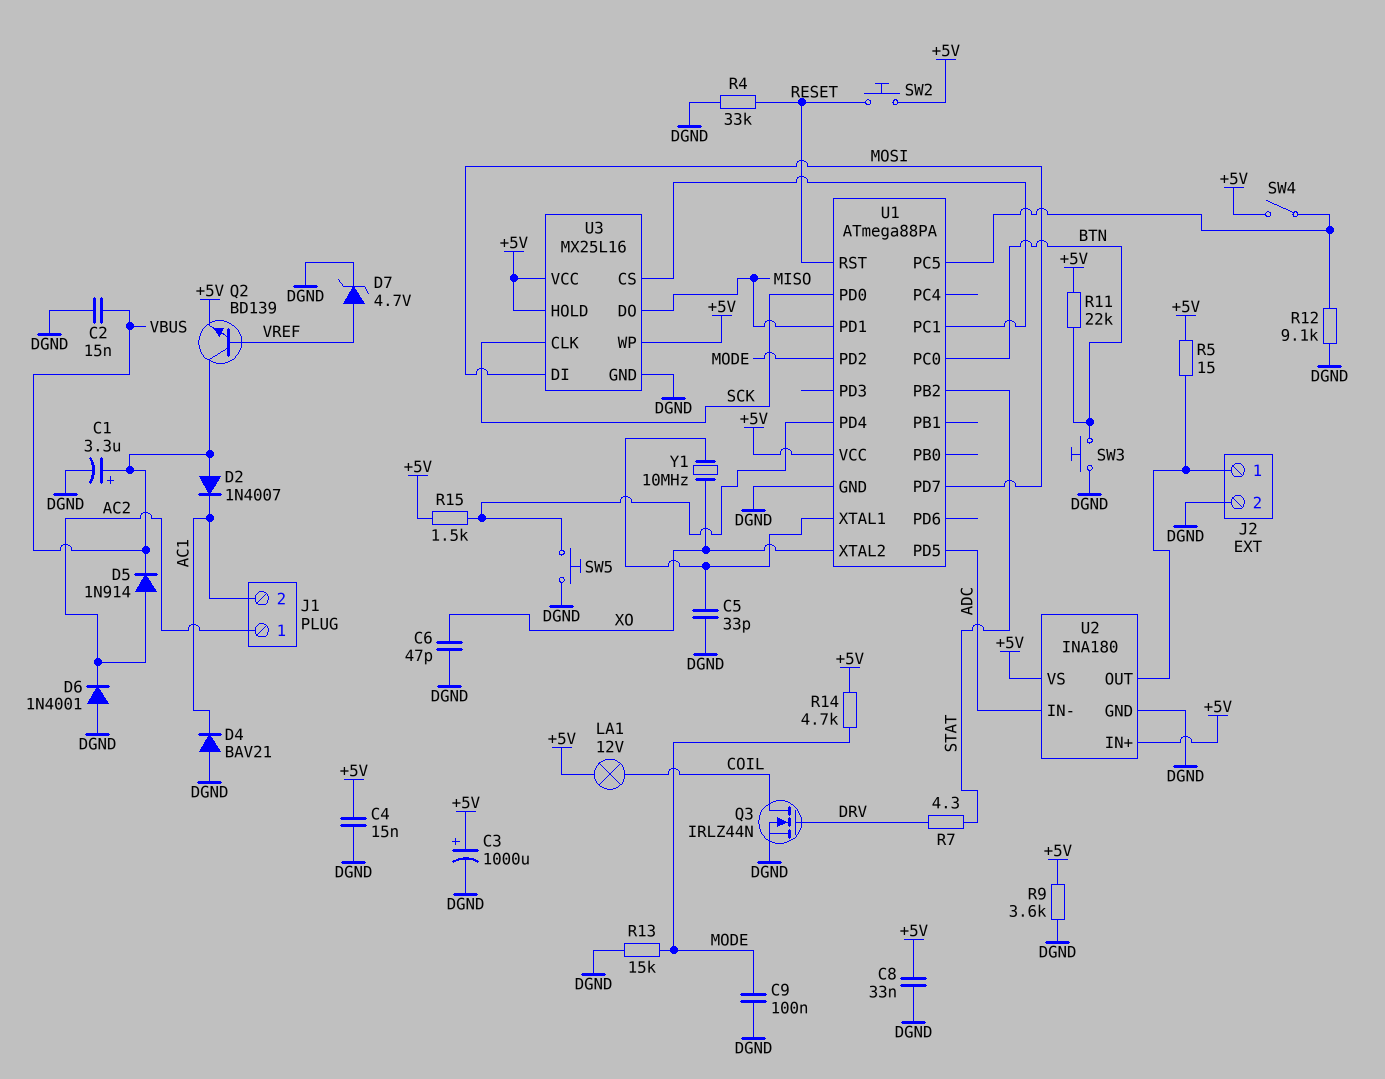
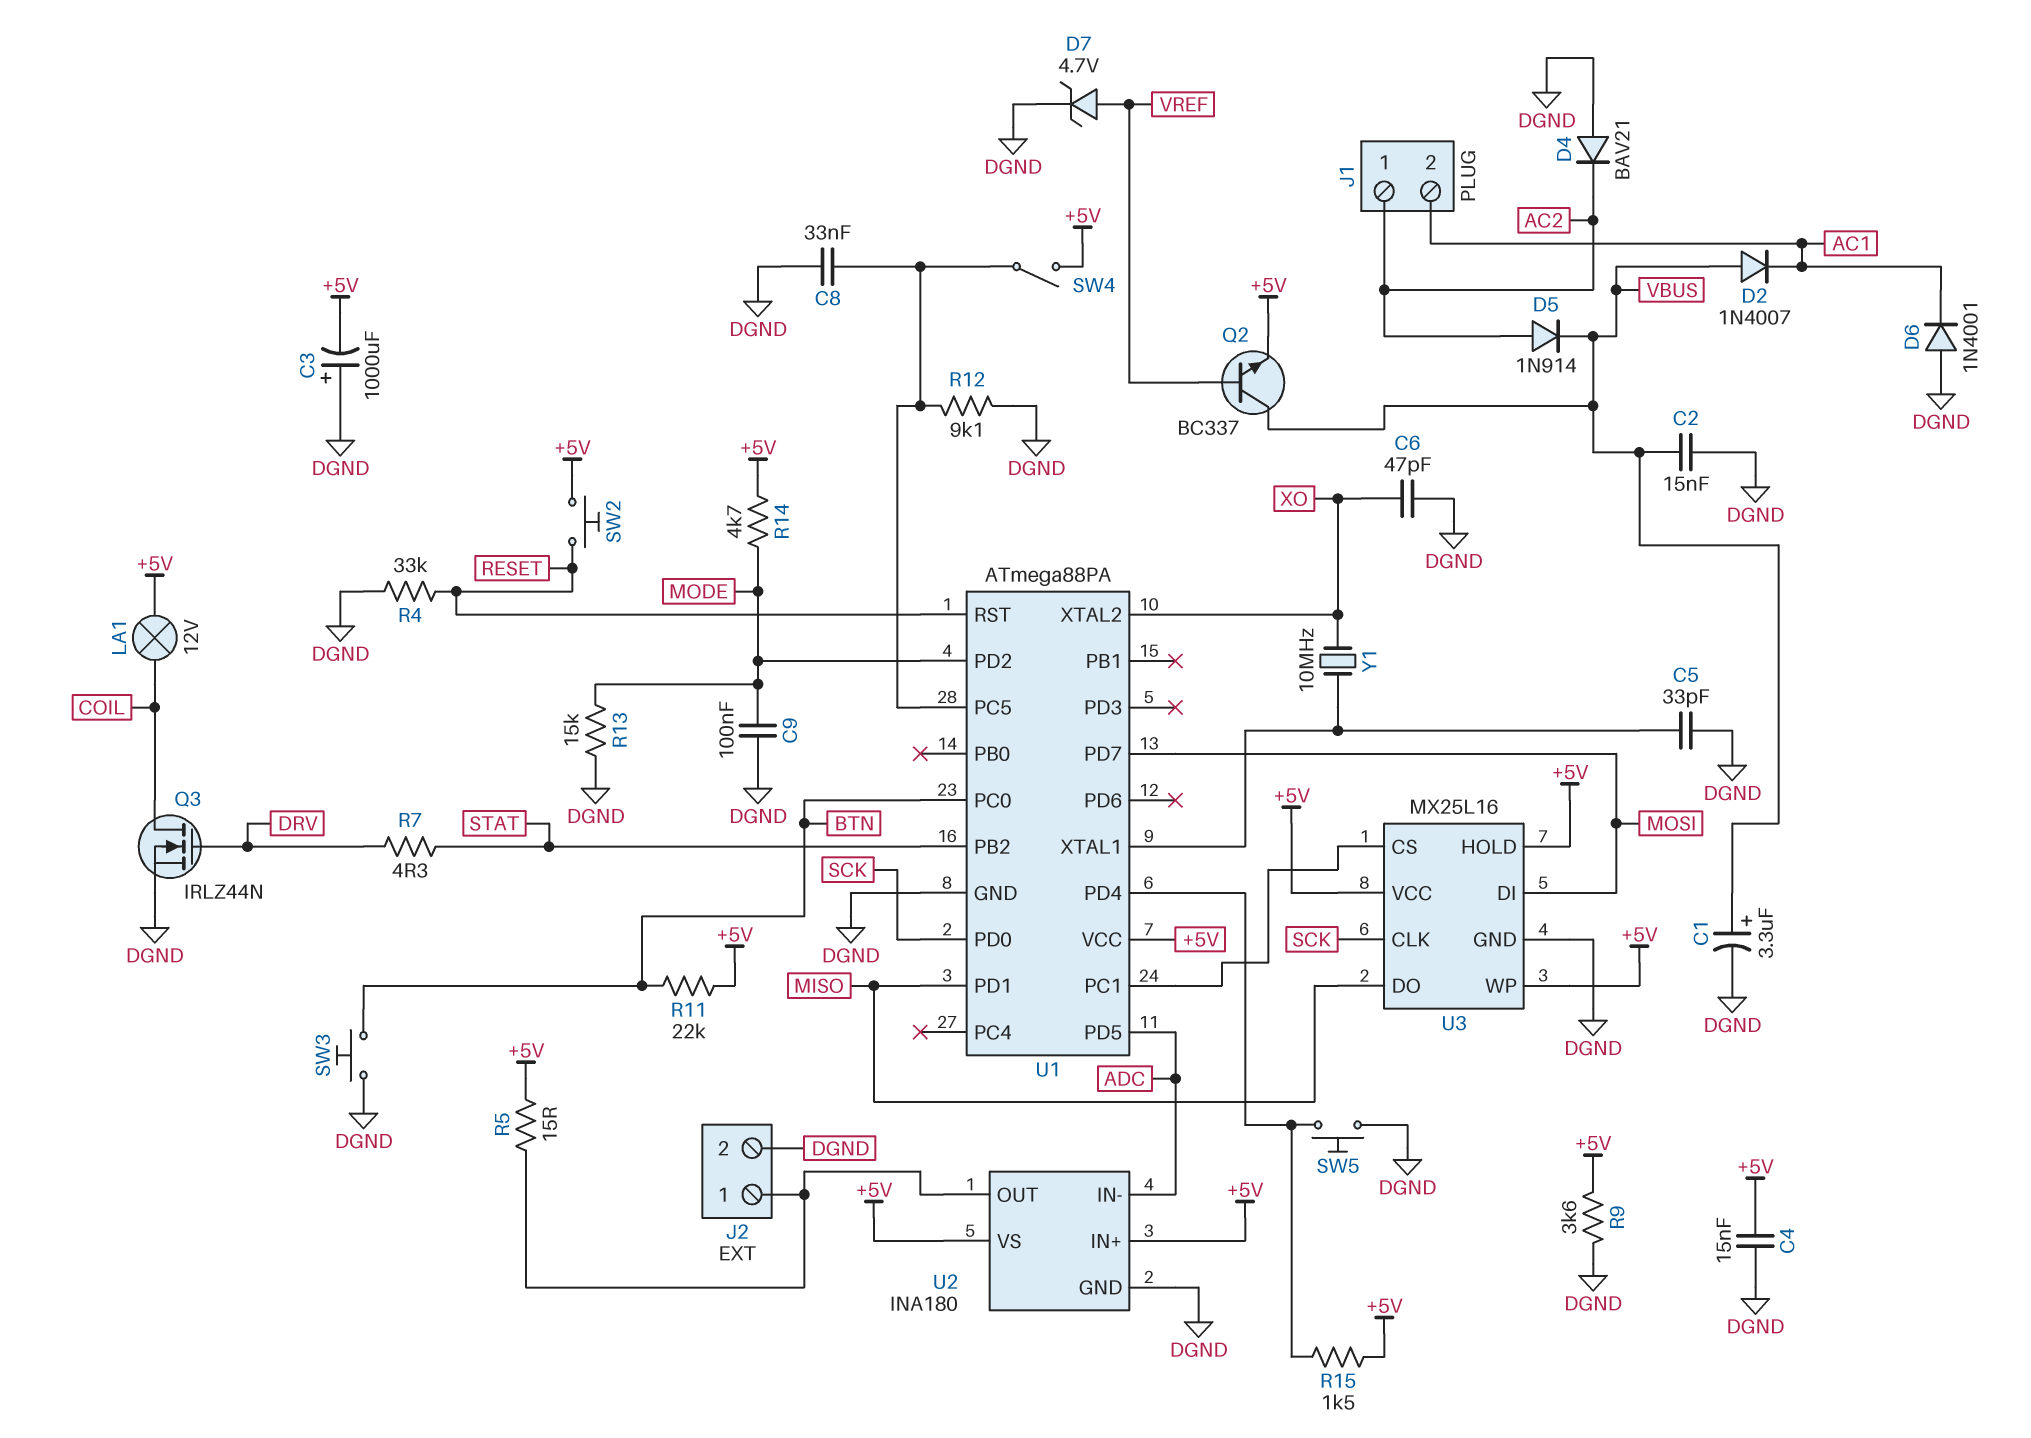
C3: 1000uF (plus +5V, minus DGND) -> 1000uF (plus DGND, minus +5V)
C8: 33nF (+5V, DGND) -> 33nF (DGND, U1/PC5)
D4: diode BAV21 (A DGND, K AC1) -> diode BAV21 (A DGND, K AC2)
D6: diode 1N4001 (A DGND, K AC2) -> diode 1N4001 (A DGND, K AC1)
Q2: NPN BD139 (B VREF, C VBUS, E +5V) -> NPN BC337 (B VREF, C VBUS, E +5V)

